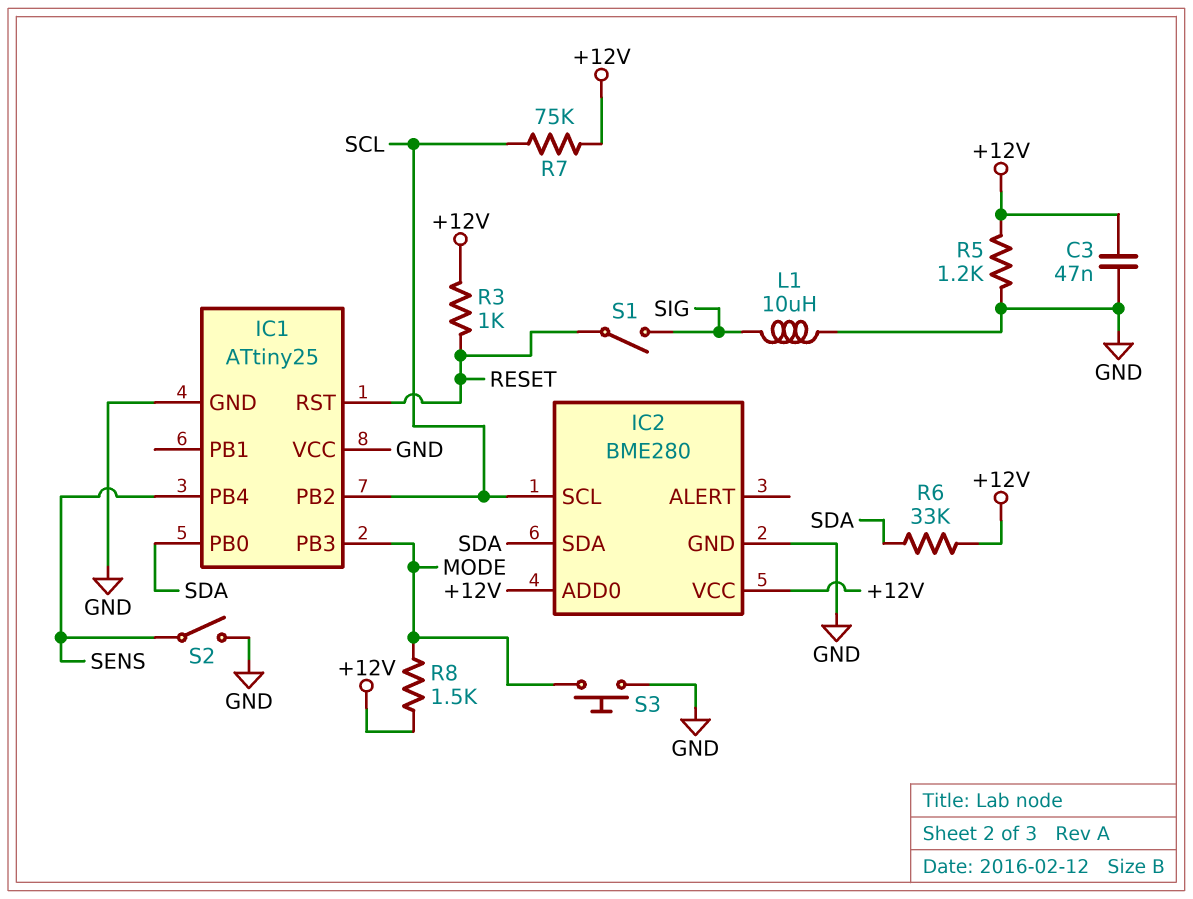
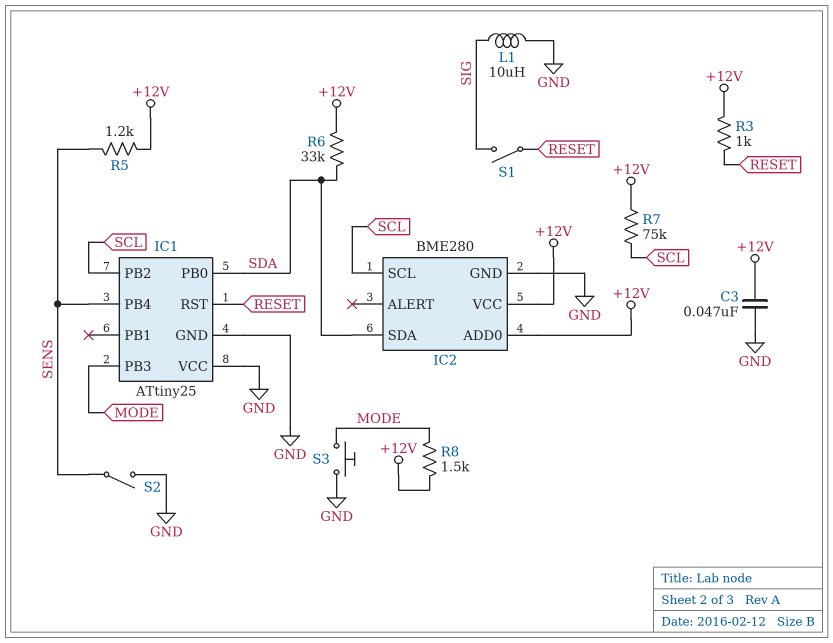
R5: 1.2k (+12V, GND) -> 1.2k (+12V, SENS)

